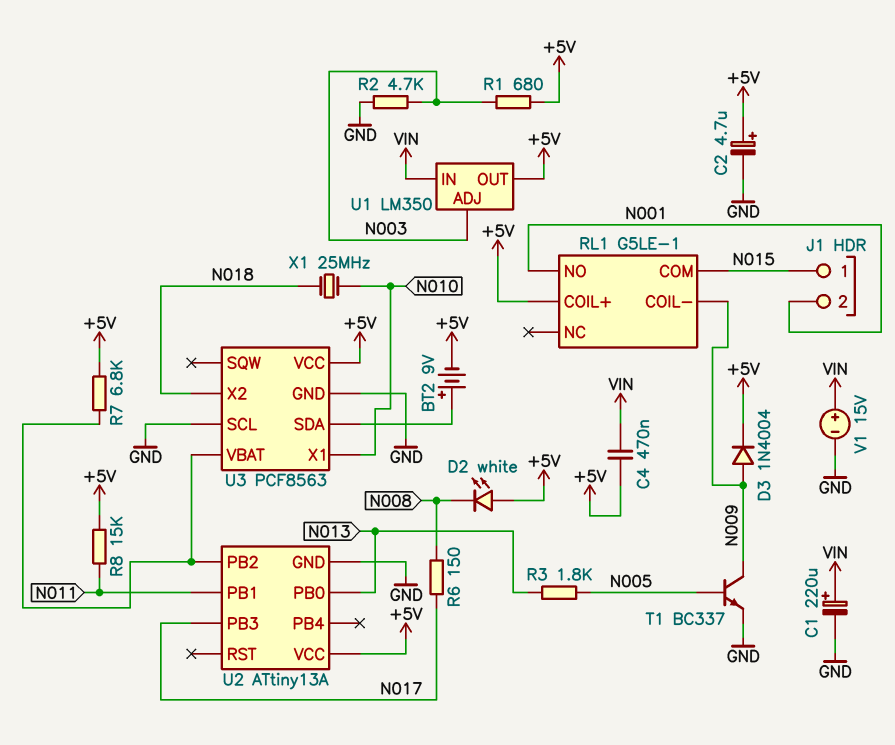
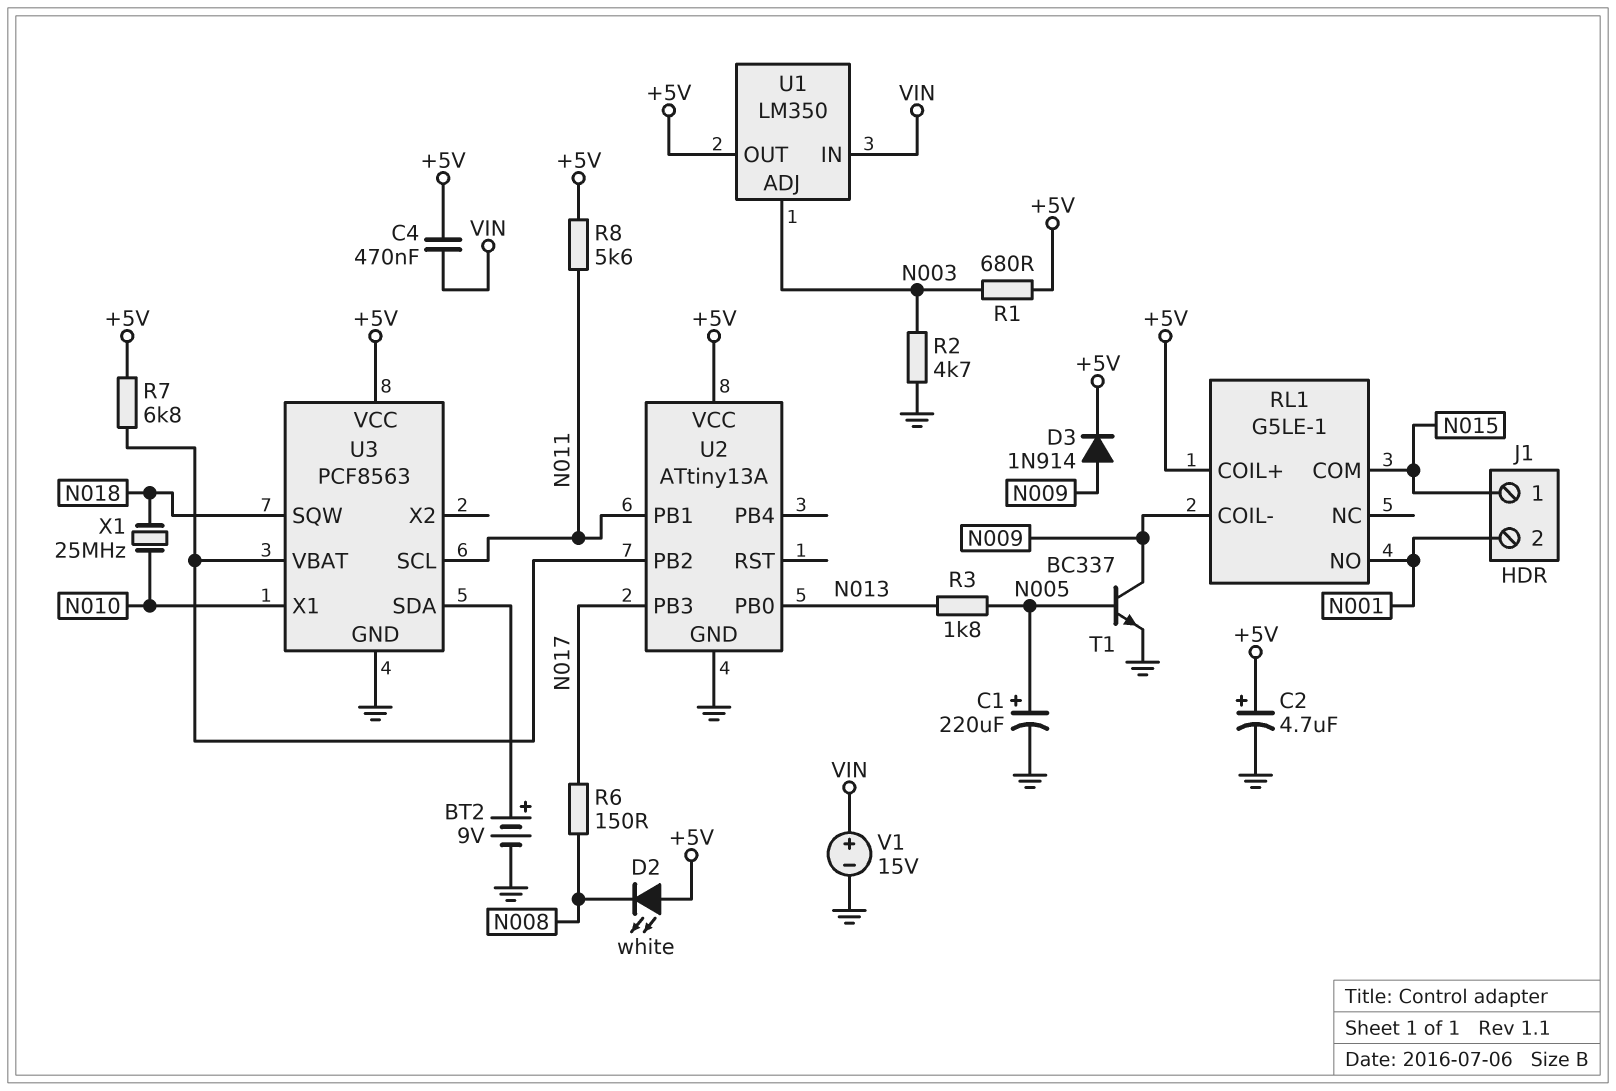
BT2: 9V (plus U3/SDA, minus +5V) -> 9V (plus U3/SDA, minus GND)
C1: 220uF (plus VIN, minus GND) -> 220uF (plus N005, minus GND)
D3: diode 1N4004 (A N009, K +5V) -> diode 1N914 (A N009, K +5V)
R8: 15k (+5V, N011) -> 5.6k (+5V, N011)
U3 pin SCL: GND -> N011
U3 pin SQW: none -> N018
U3 pin X2: N018 -> none

